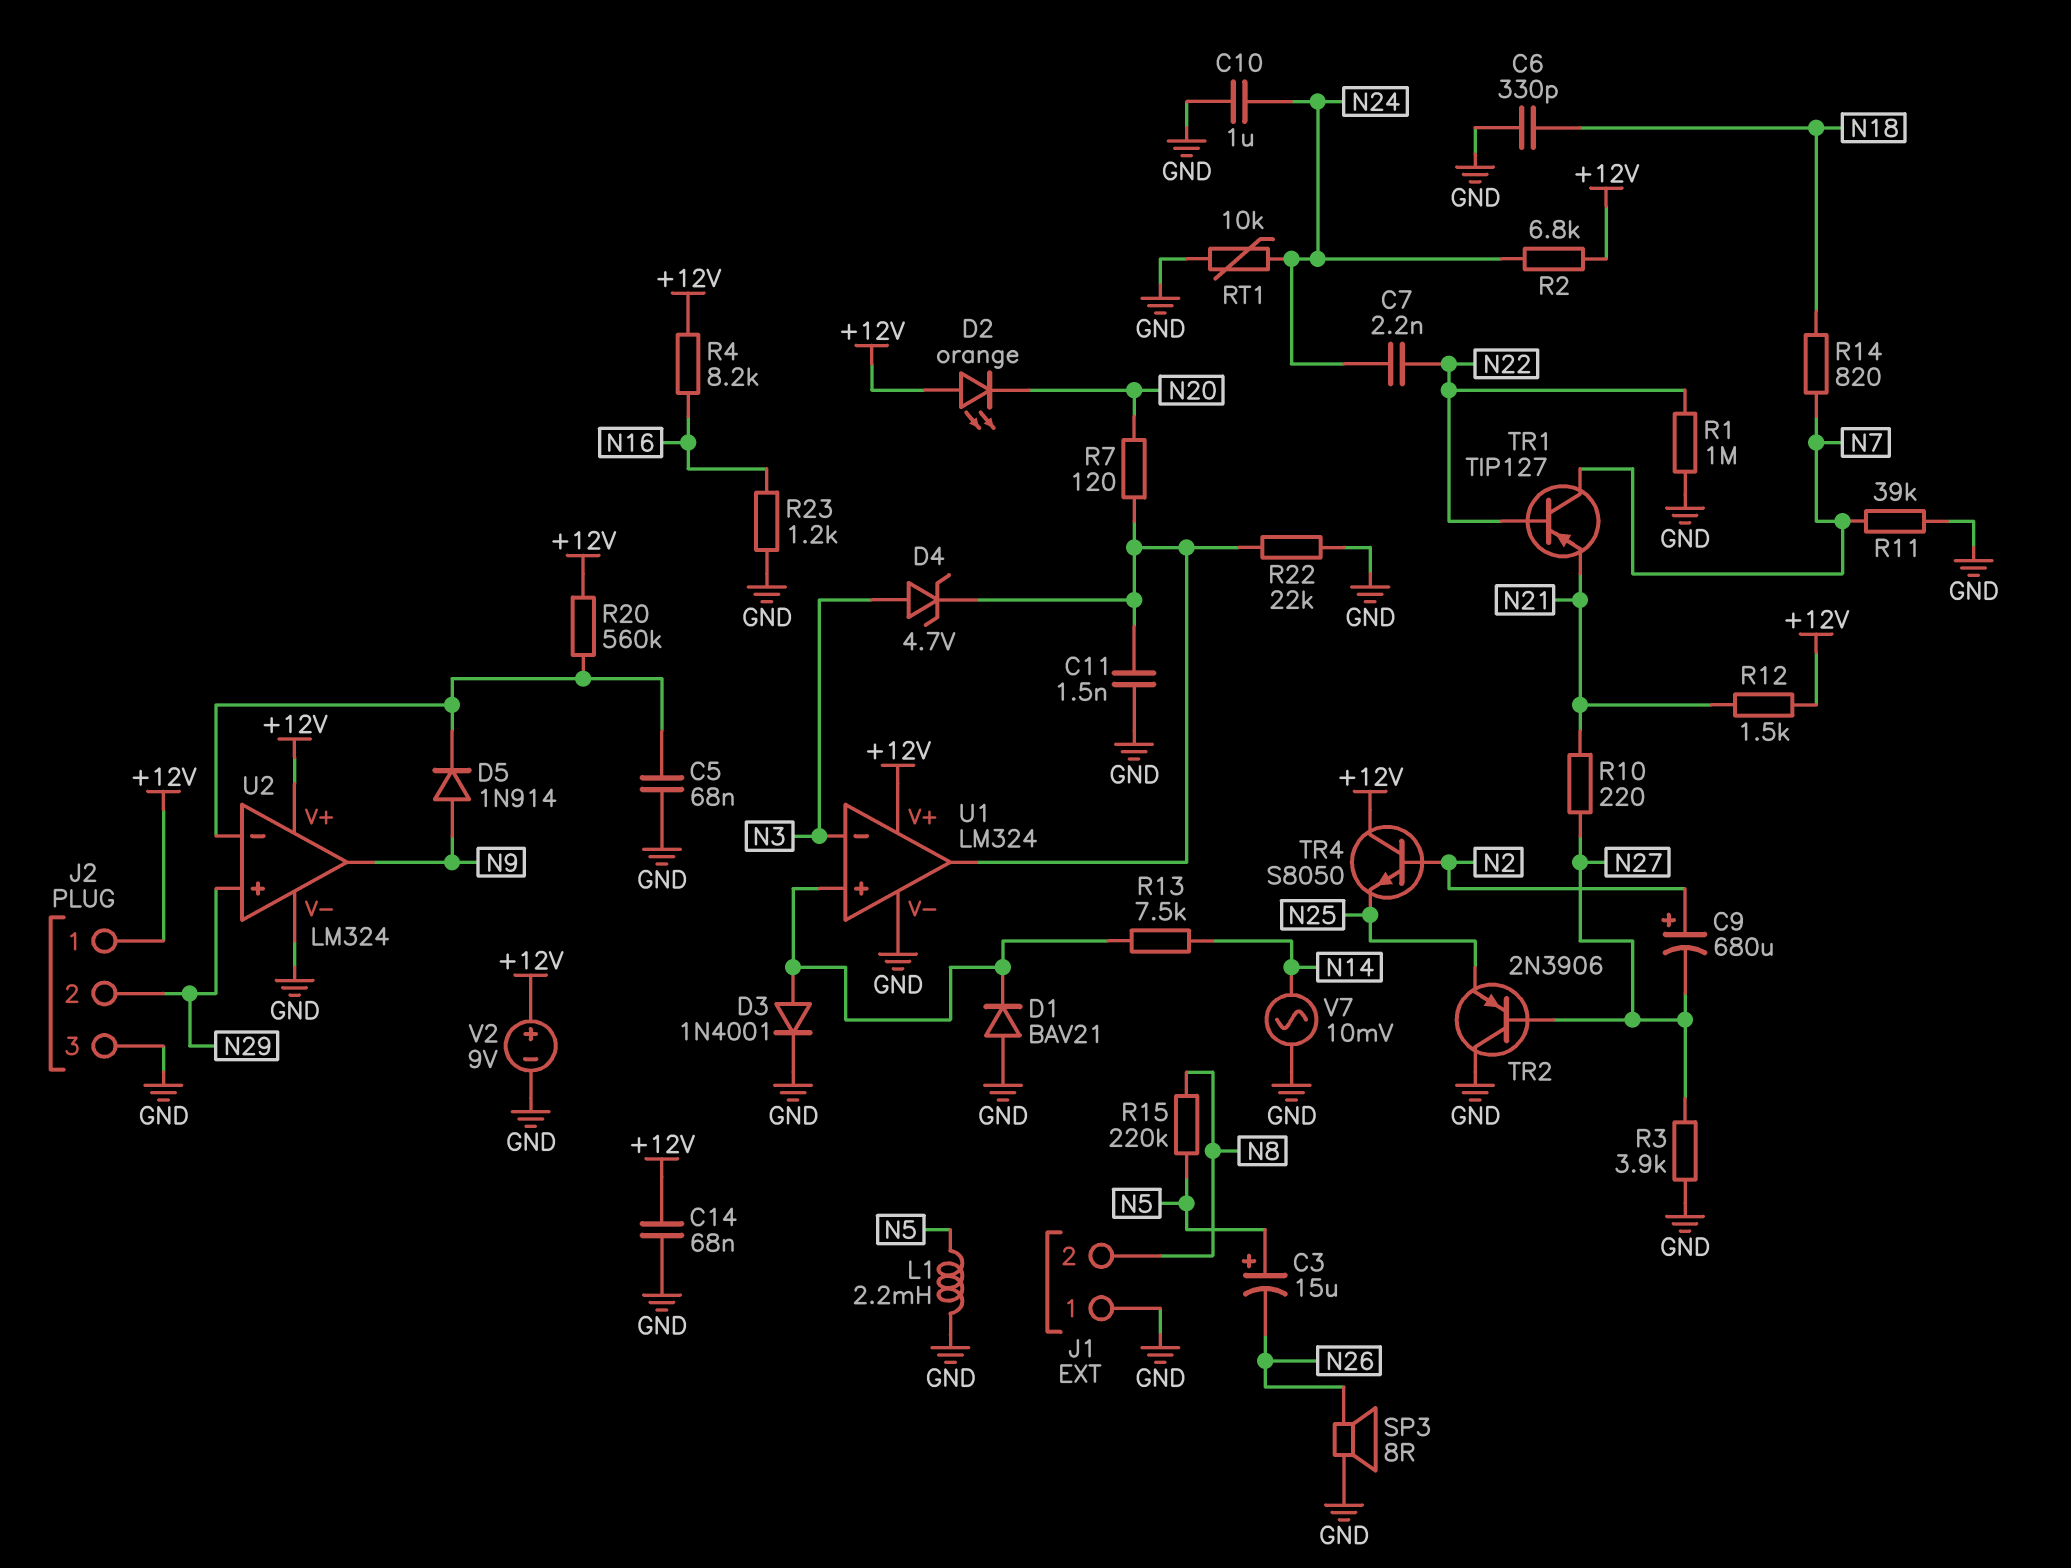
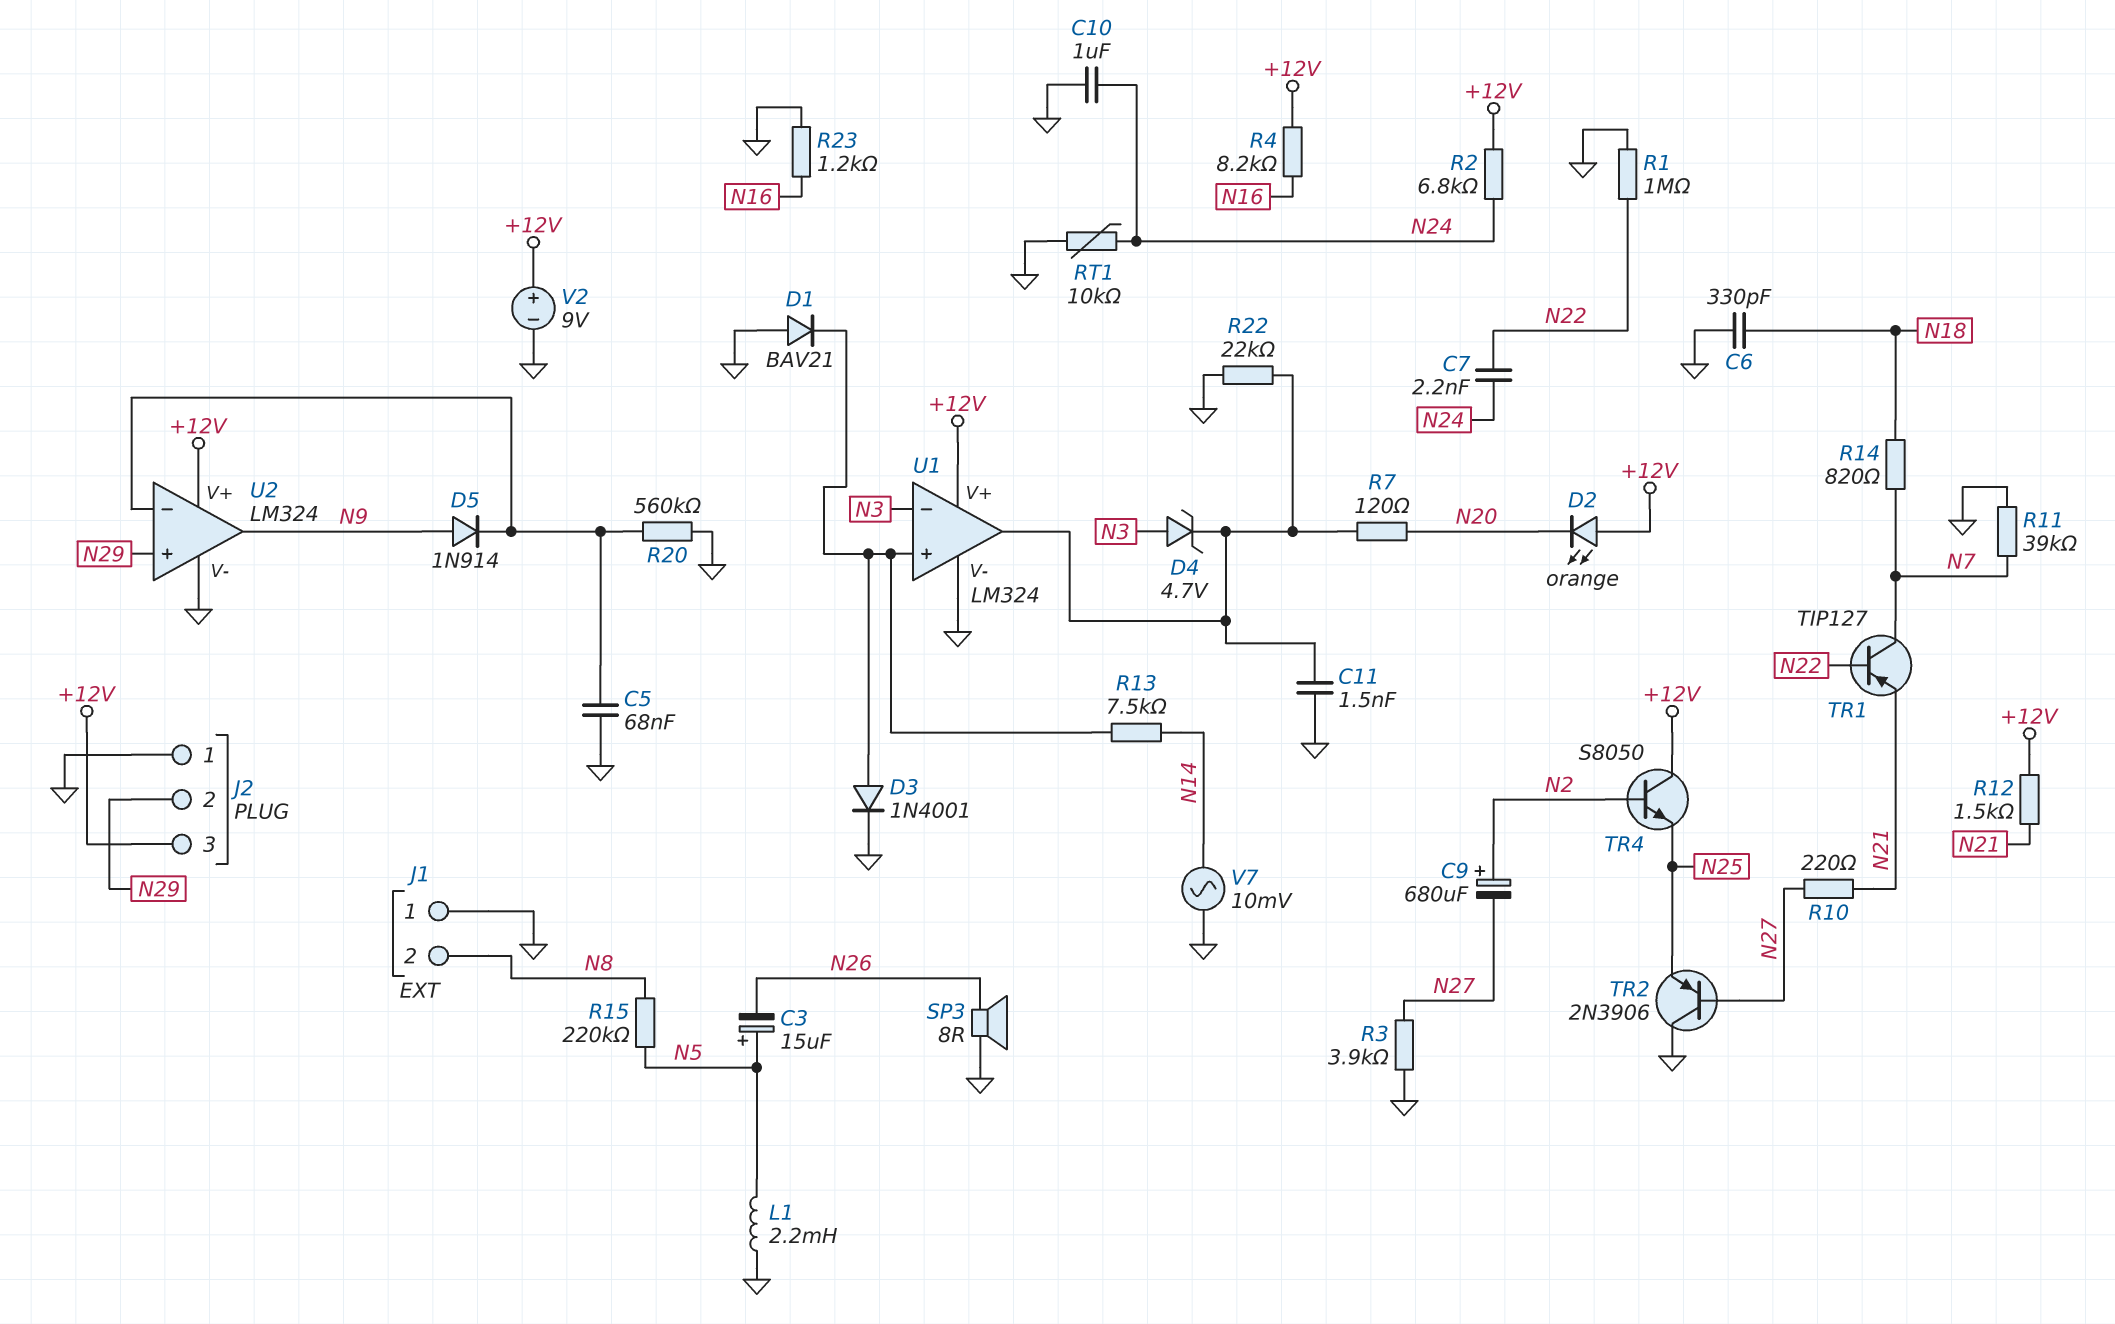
C14: 68nF (+12V, GND) -> none
J2 pin 1: +12V -> GND
J2 pin 3: GND -> +12V
R20: 560k (+12V, U2/in-) -> 560k (GND, U2/in-)

